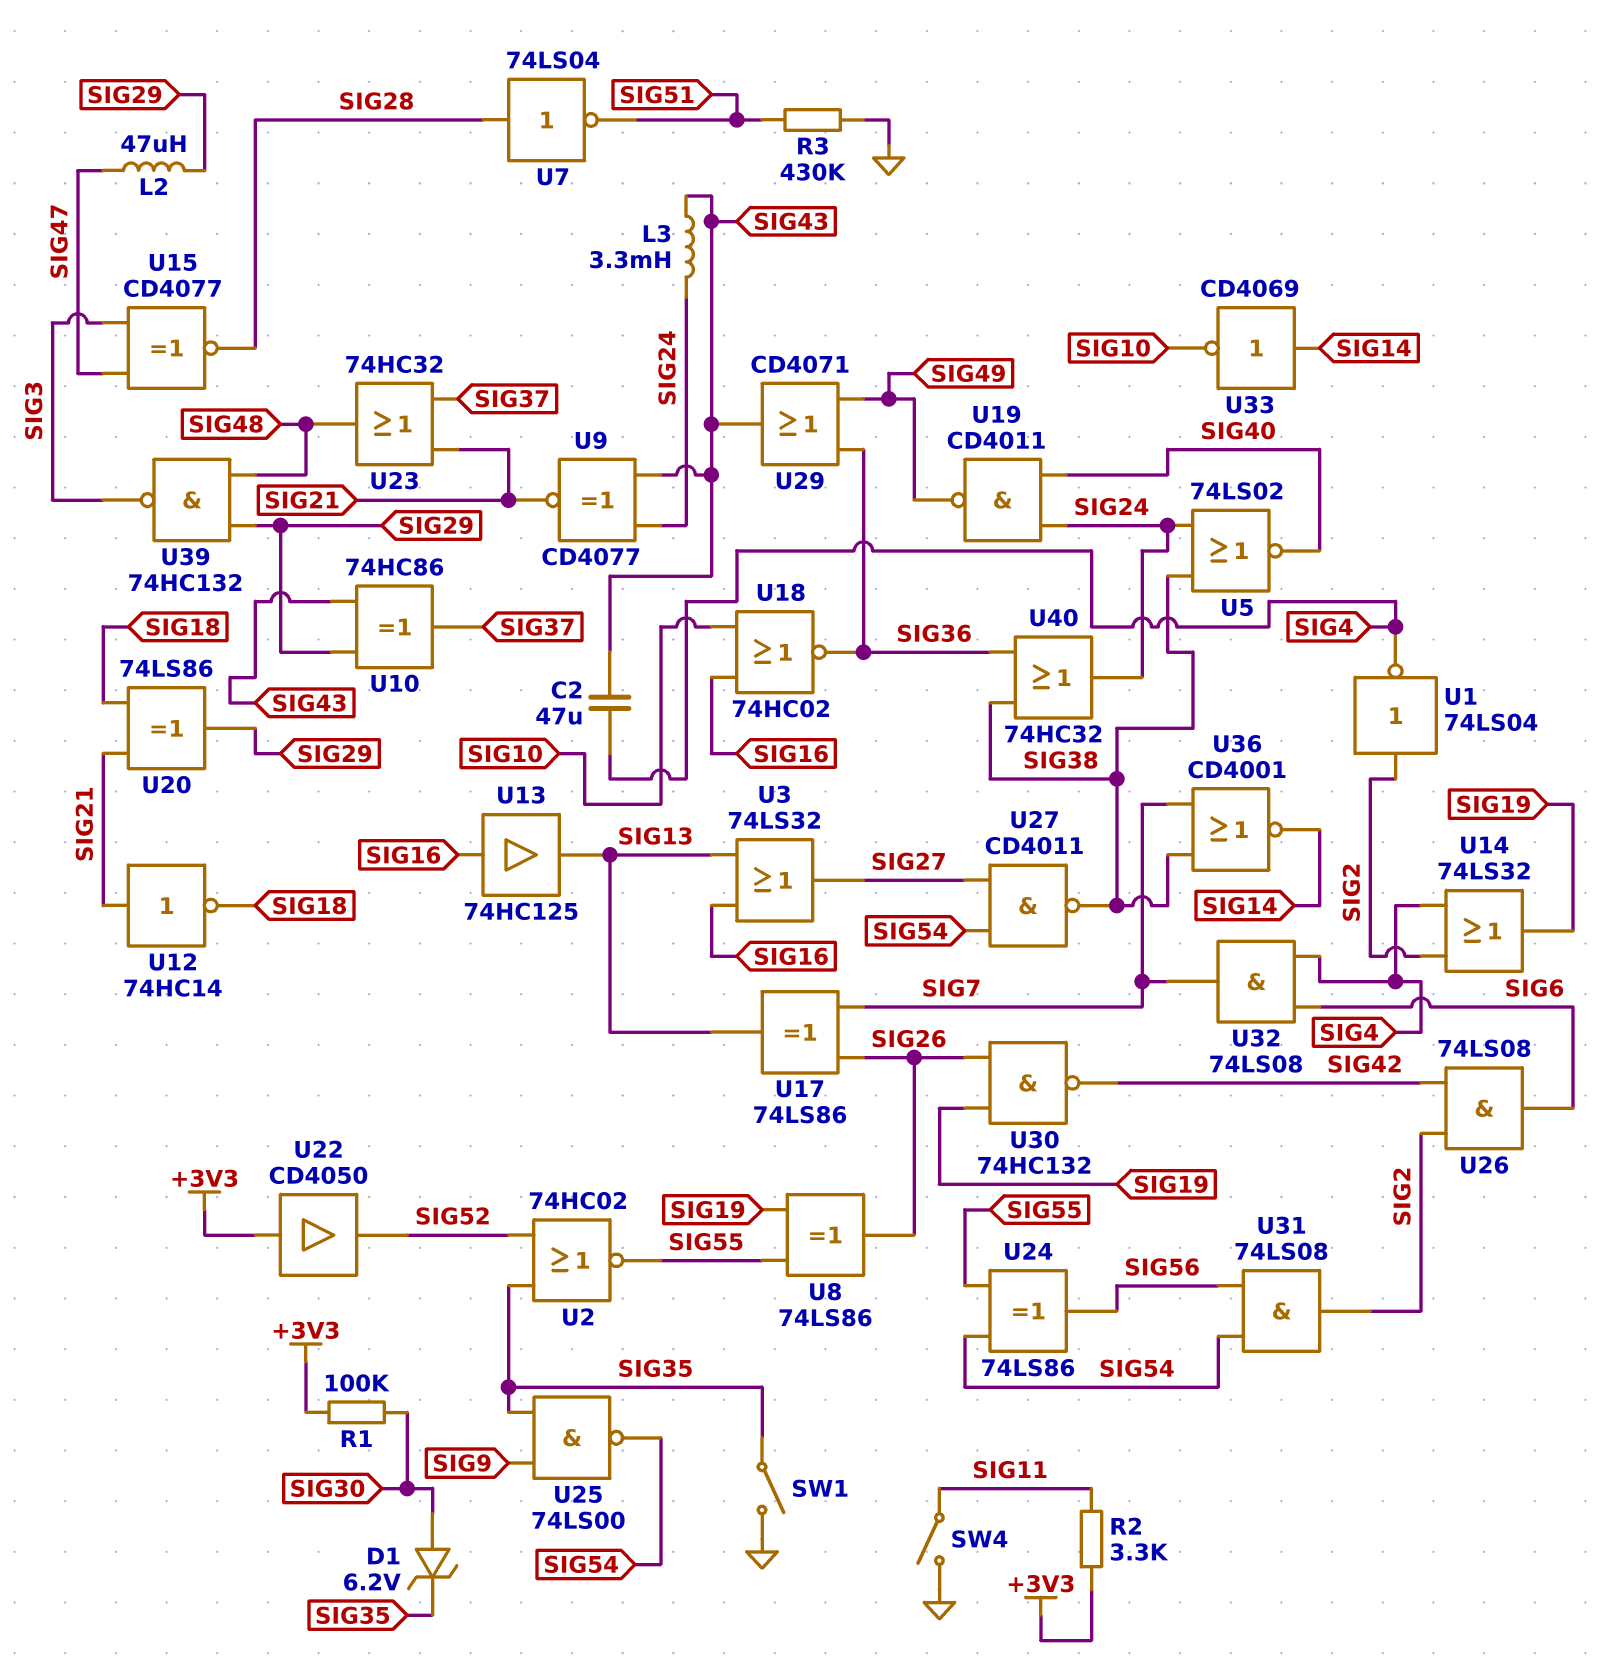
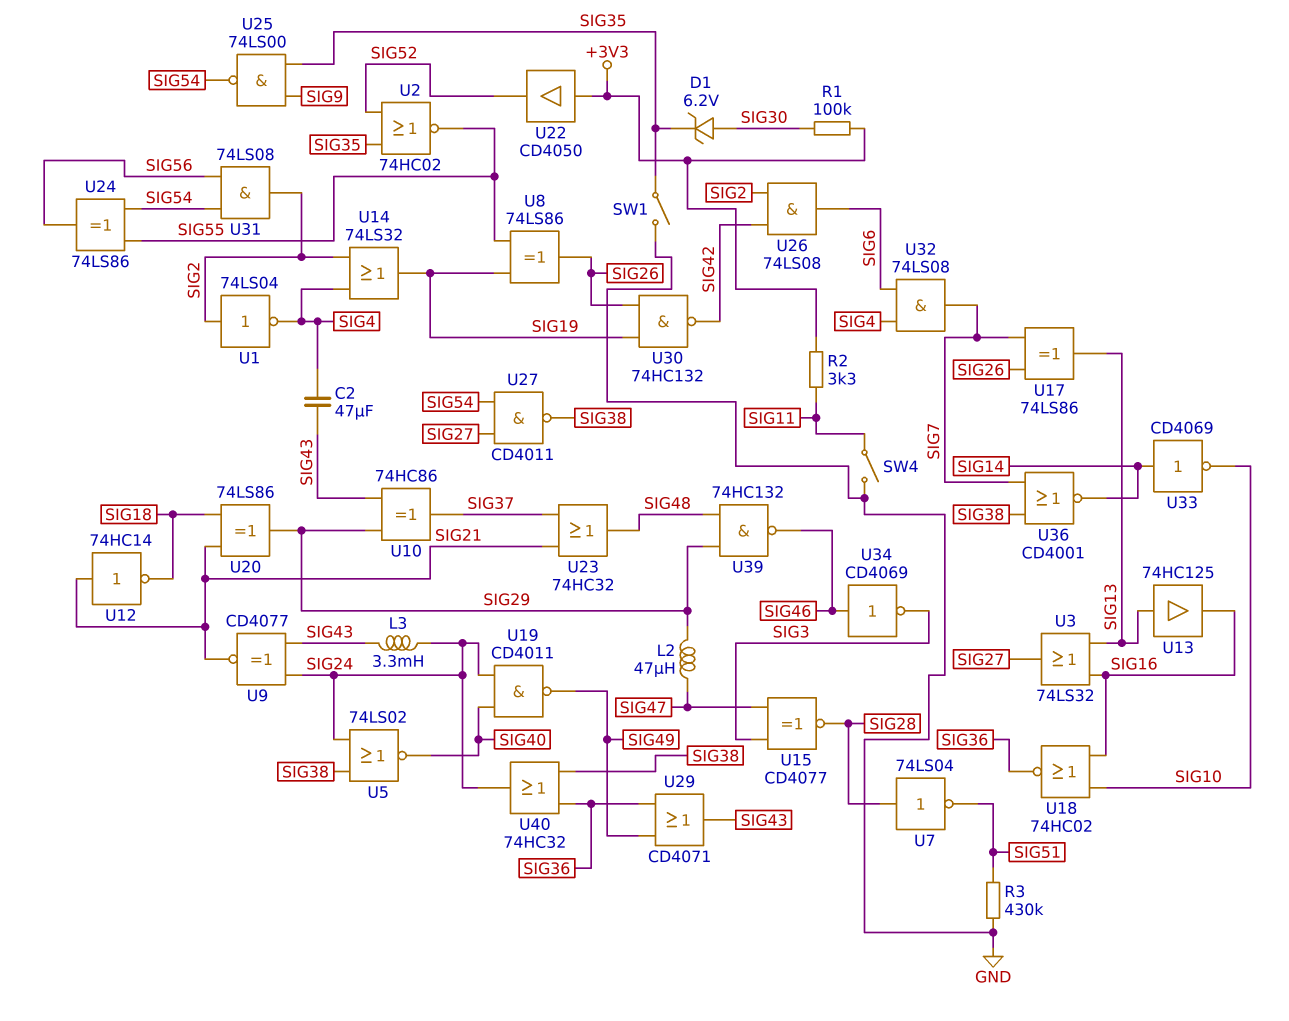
U13: buffer 74HC125 (in SIG16, out SIG13) -> buffer 74HC125 (in SIG13, out SIG16)
U34: none -> NOT CD4069 (in SIG46, out SIG3)
U39: NAND 74HC132 (in SIG29, in SIG48, out SIG3) -> NAND 74HC132 (in SIG29, in SIG48, out SIG46)

